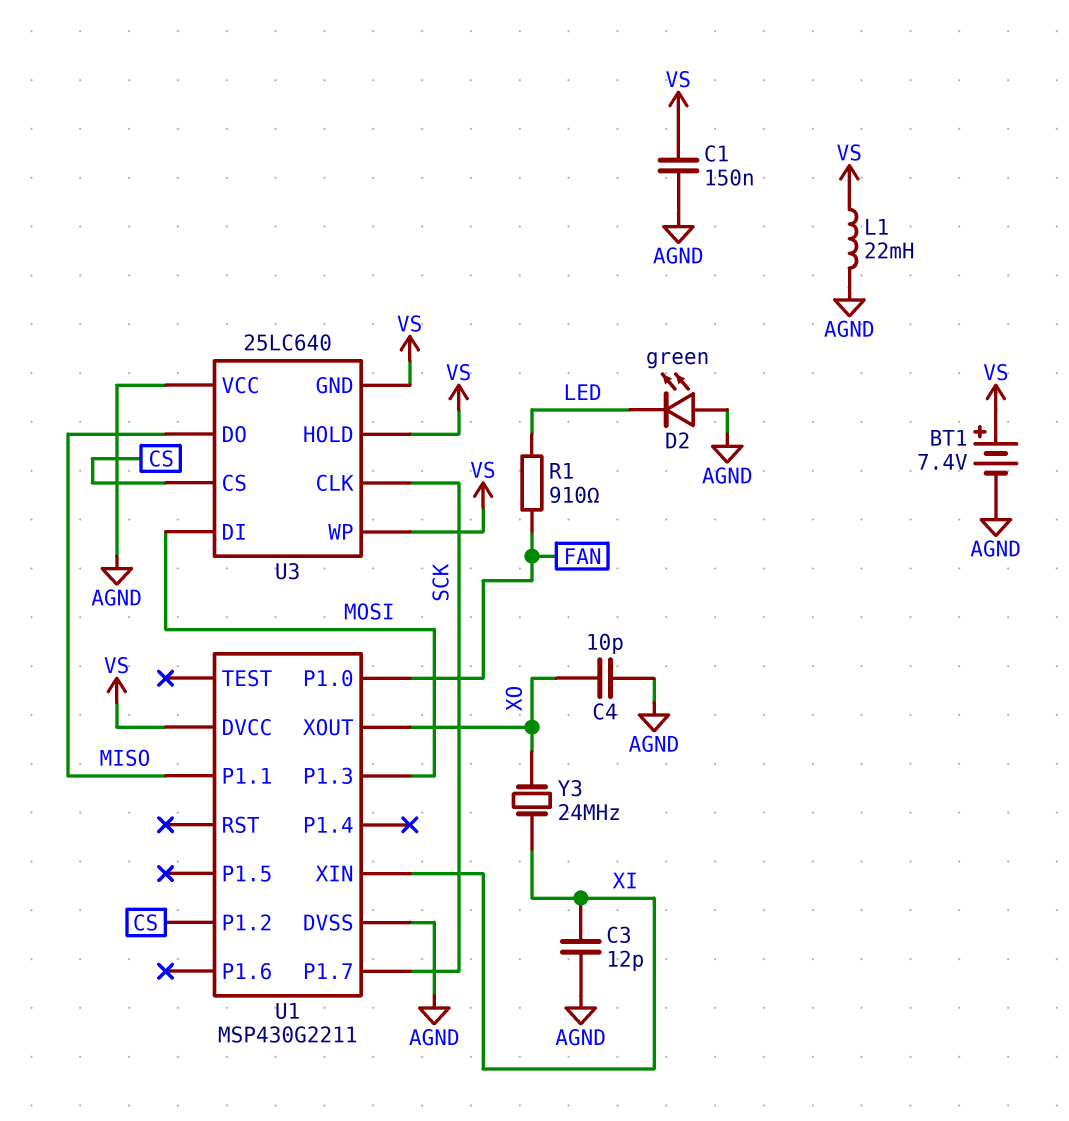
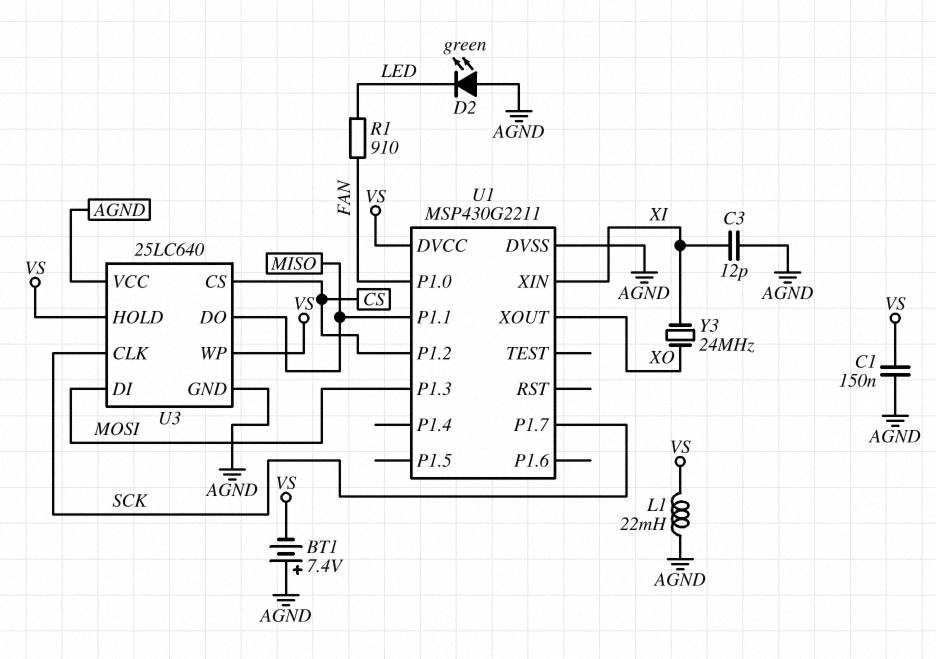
BT1: 7.4V (plus VS, minus AGND) -> 7.4V (plus AGND, minus VS)
C4: 10pF (AGND, XO) -> none
U3 pin GND: VS -> AGND

